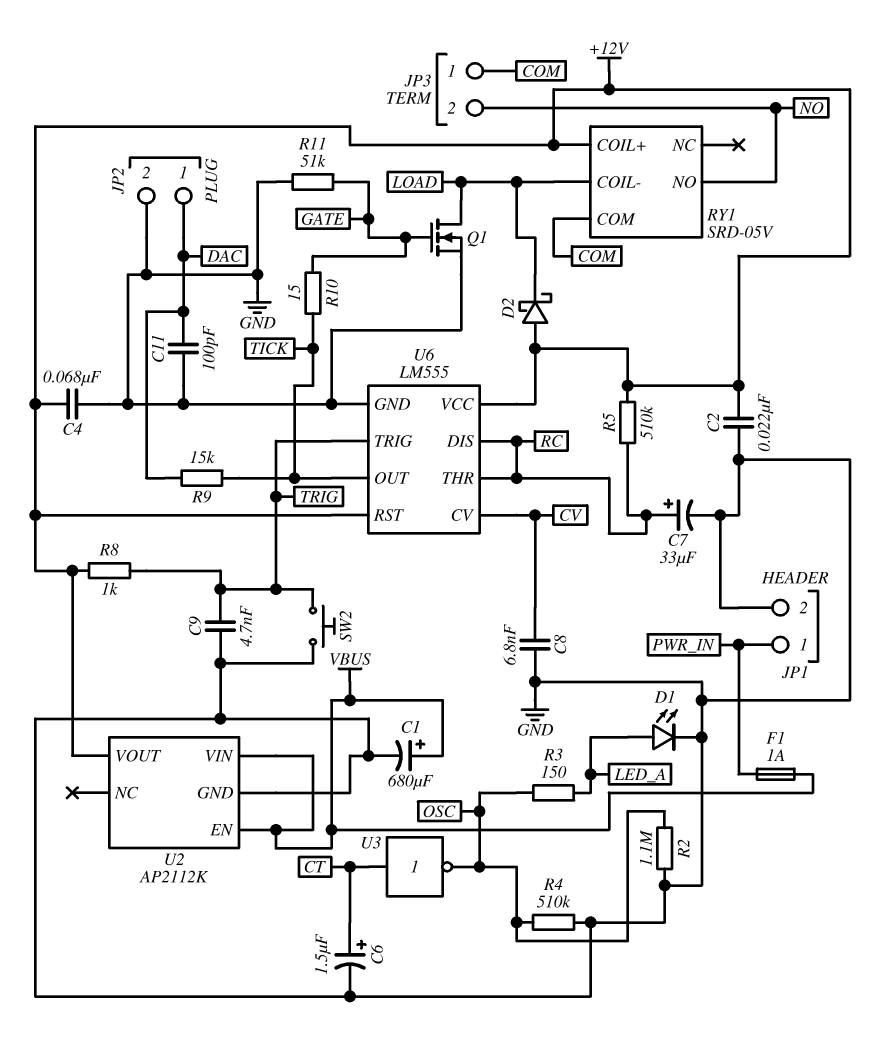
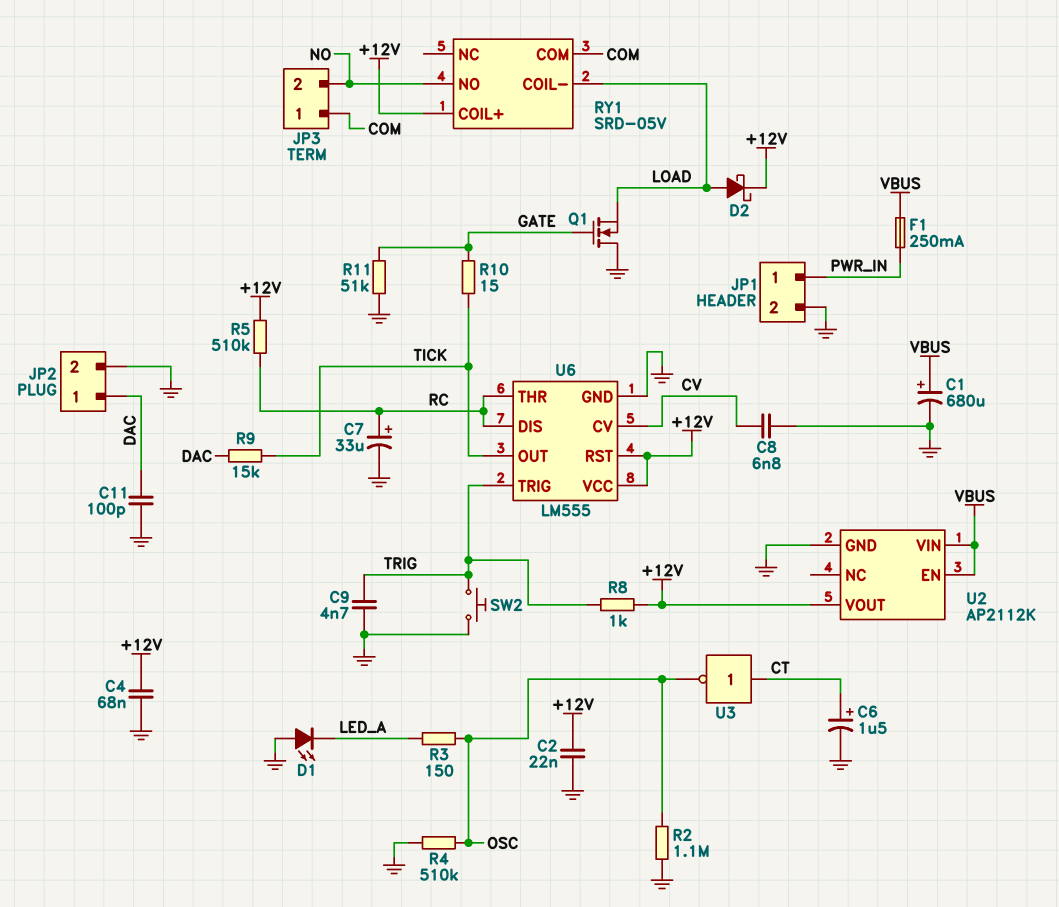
D1: LED (A LED_A, K GND) -> LED (A GND, K LED_A)
D2: schottky (A +12V, K LOAD) -> schottky (A LOAD, K +12V)
F1: 1A (PWR_IN, VBUS) -> 250mA (PWR_IN, VBUS)
Q1: NMOS (G GATE, D LOAD, S GND) -> NMOS (G GATE, D GND, S LOAD)

